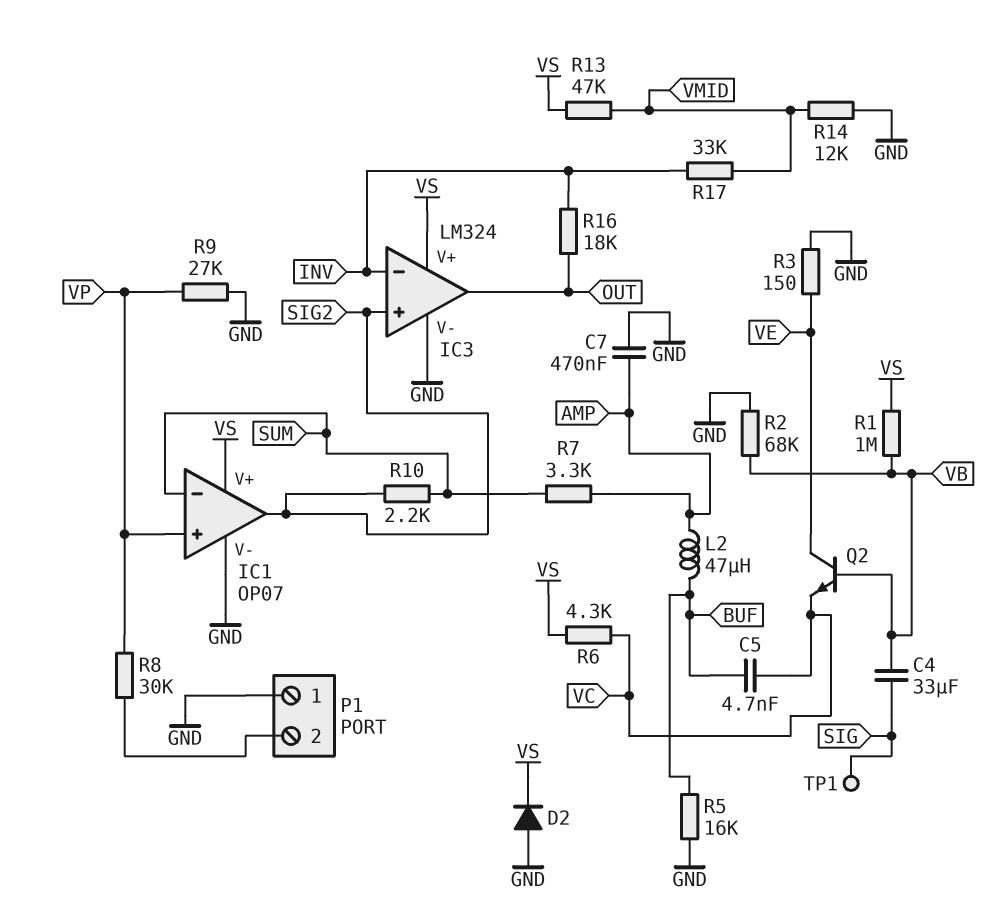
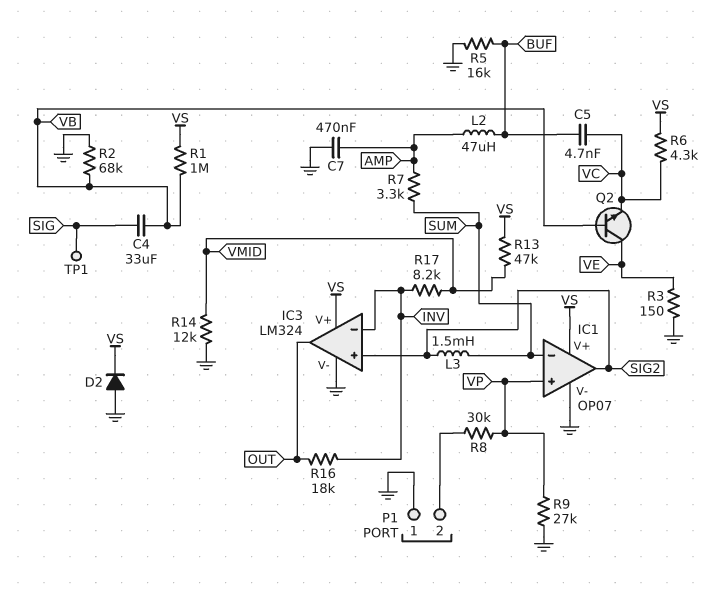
L3: none -> 1.5mH (SIG2, SUM)
R10: 2.2k (SIG2, SUM) -> none
R17: 33k (INV, VMID) -> 8.2k (INV, VMID)

